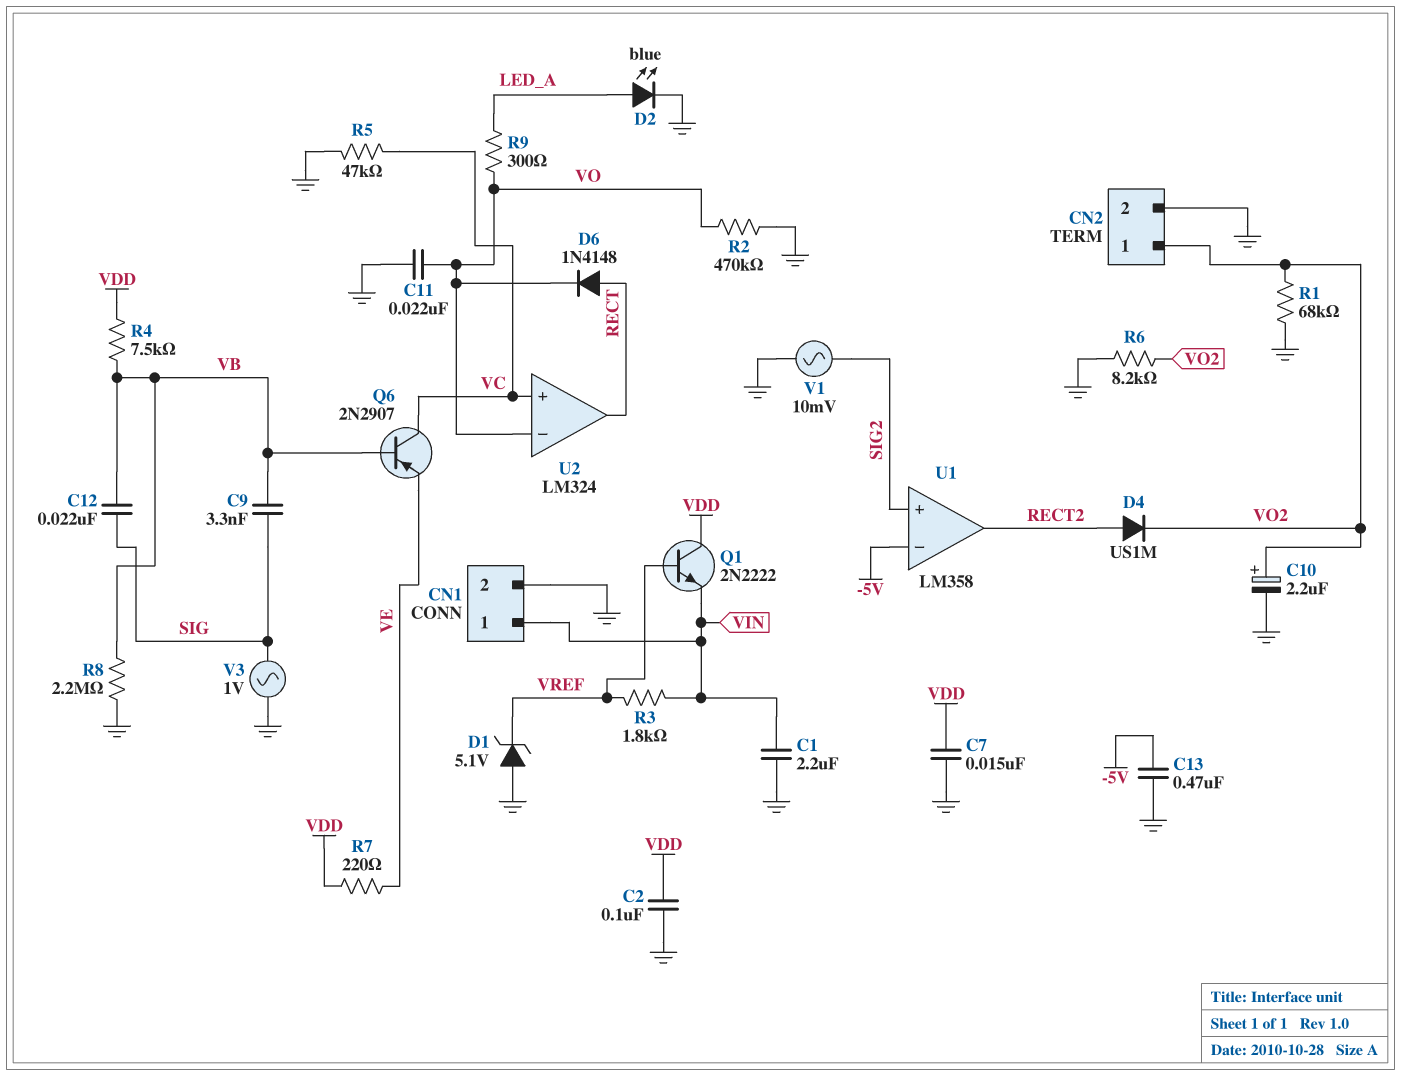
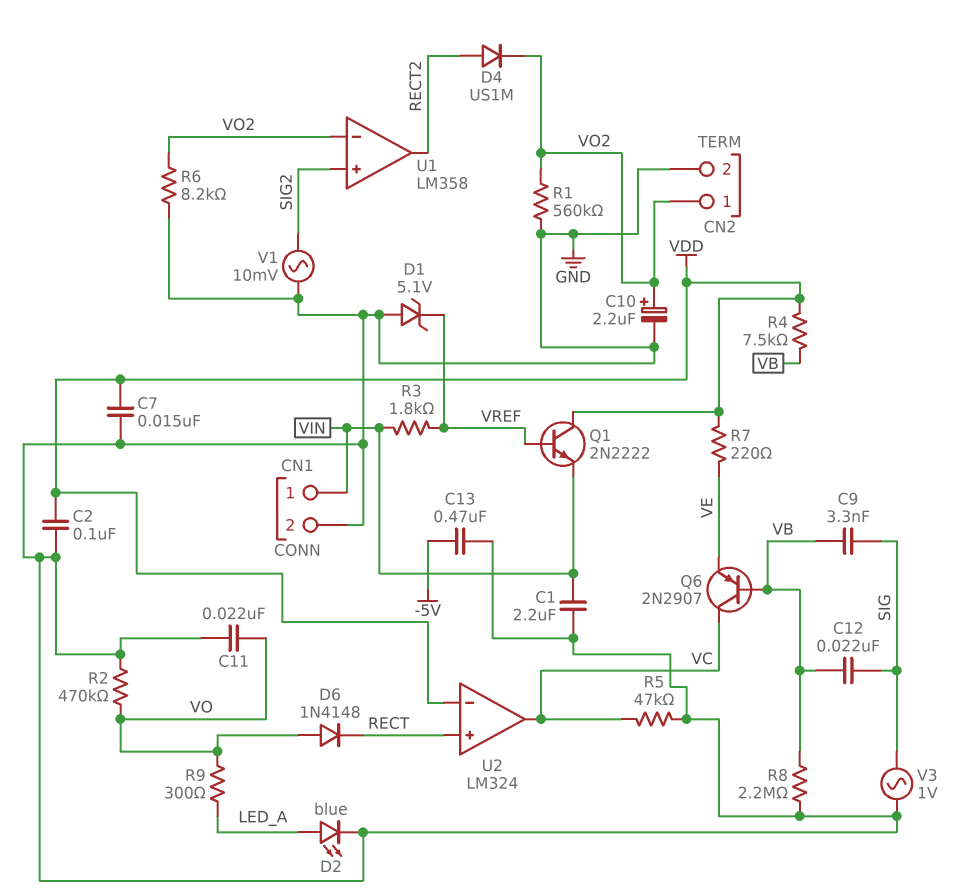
D6: diode 1N4148 (A RECT, K VO) -> diode 1N4148 (A VO, K RECT)
R1: 68k (GND, VO2) -> 560k (GND, VO2)
U1 pin in-: -5V -> VO2
U2 pin in+: VC -> RECT
U2 pin in-: VO -> VDD
U2 pin out: RECT -> VC

